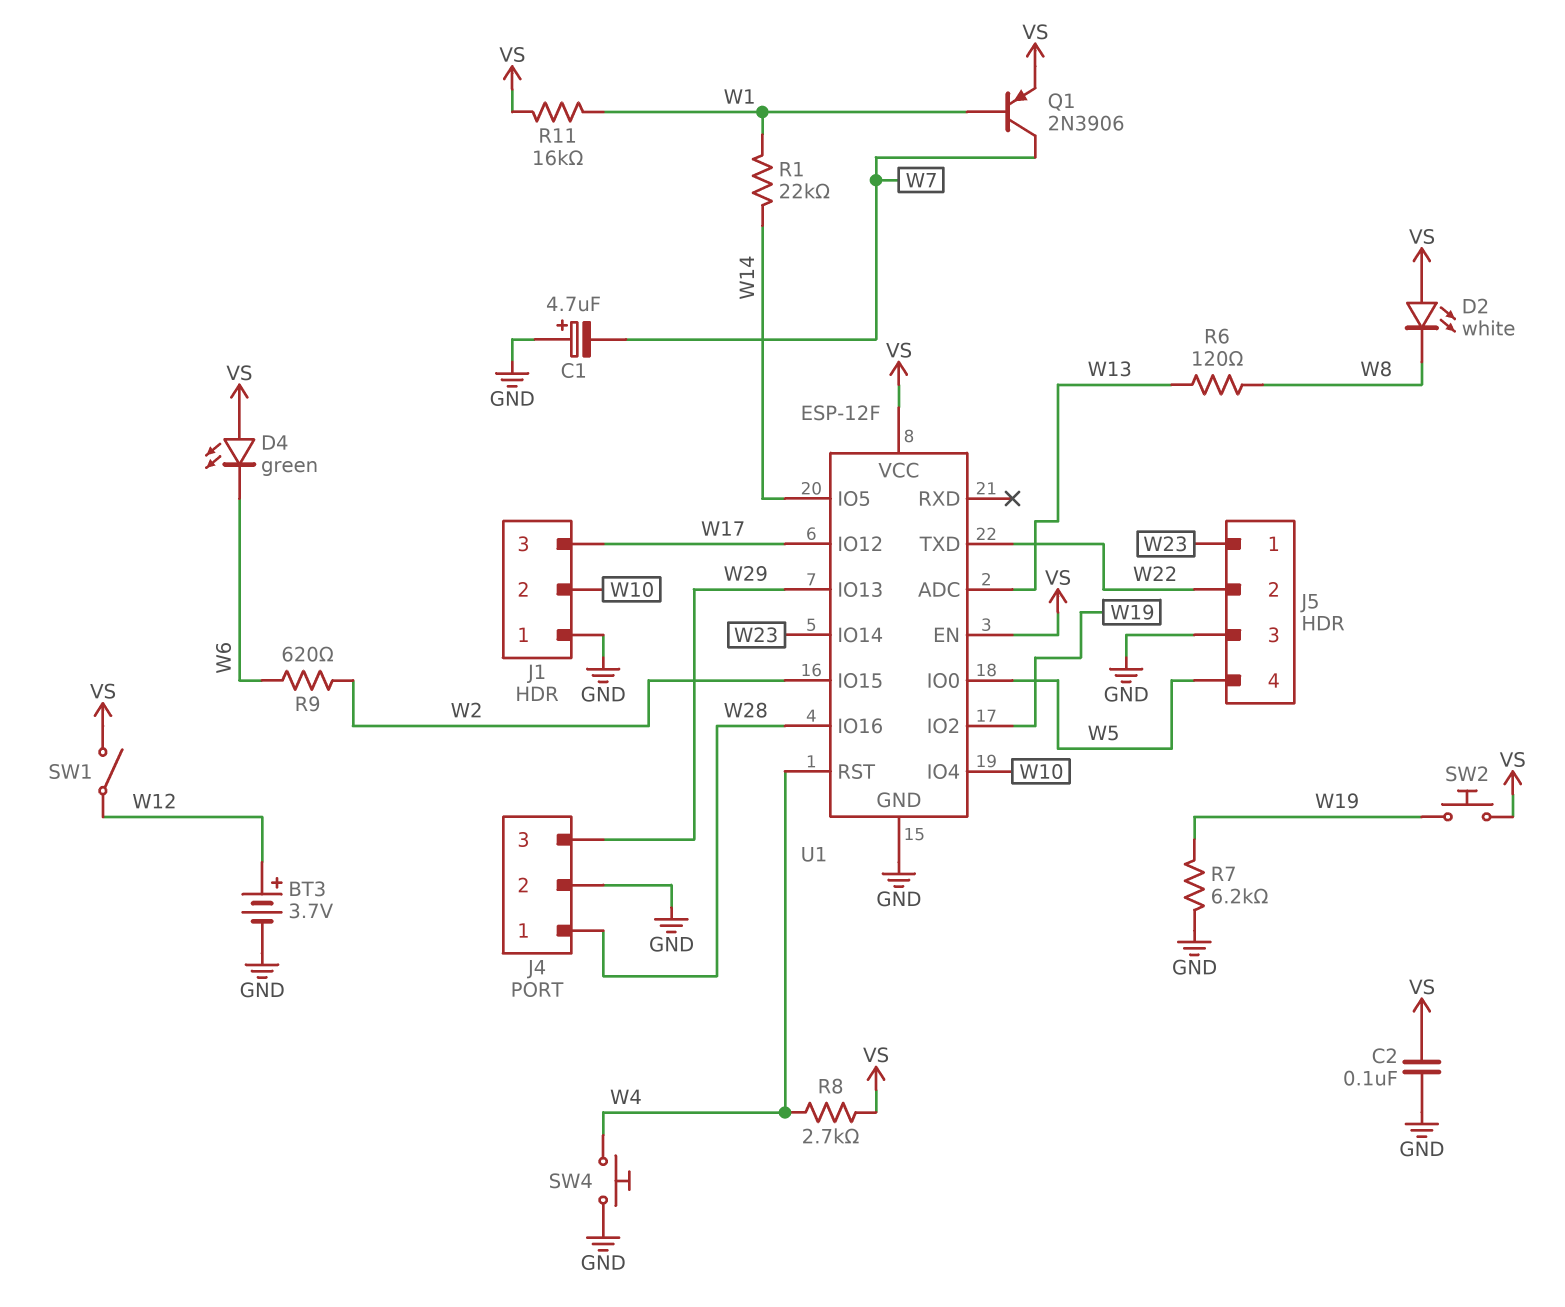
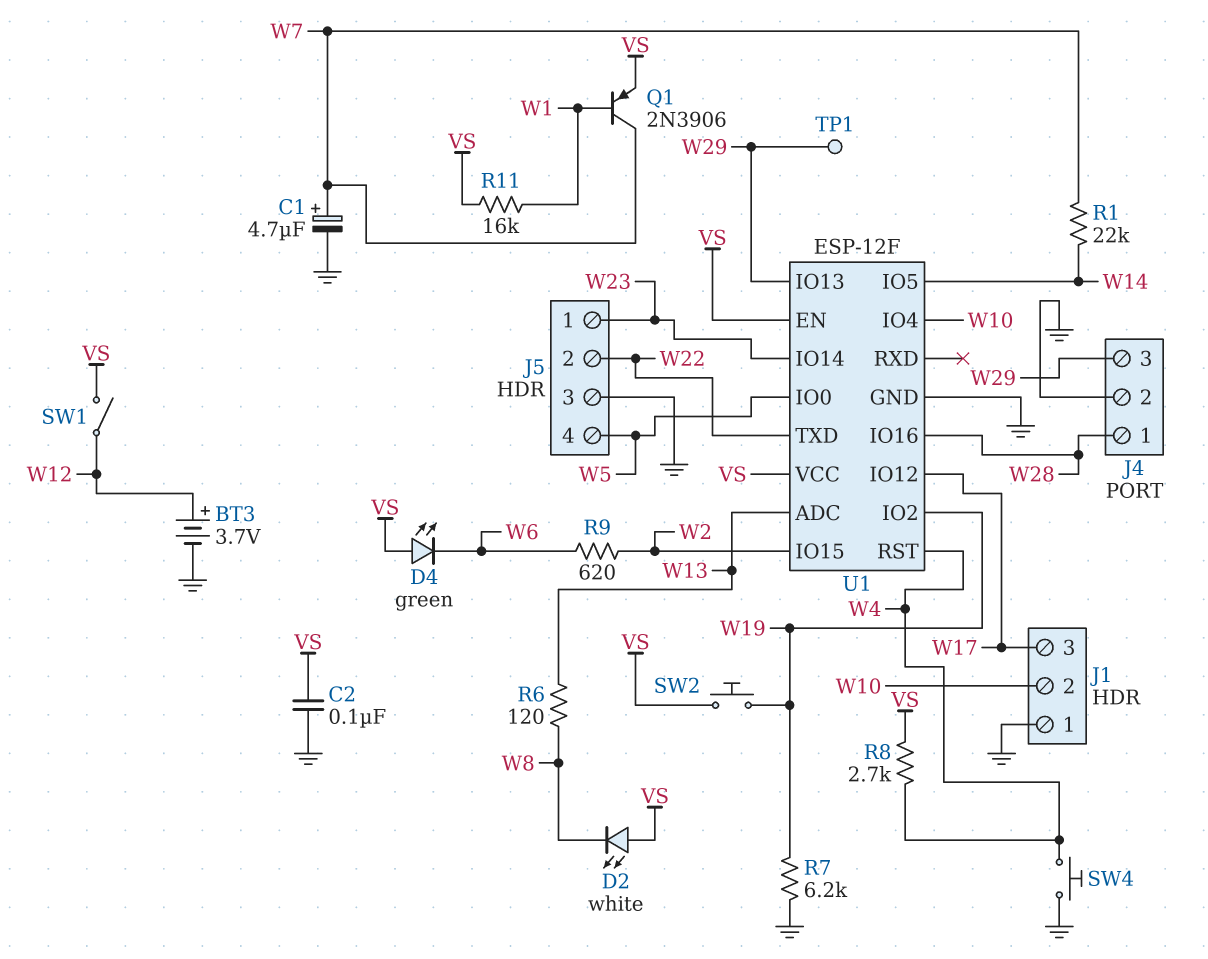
C1: 4.7uF (plus GND, minus W7) -> 4.7uF (plus W7, minus GND)
R1: 22k (W1, W14) -> 22k (W7, W14)
TP1: none -> test point (W29)

